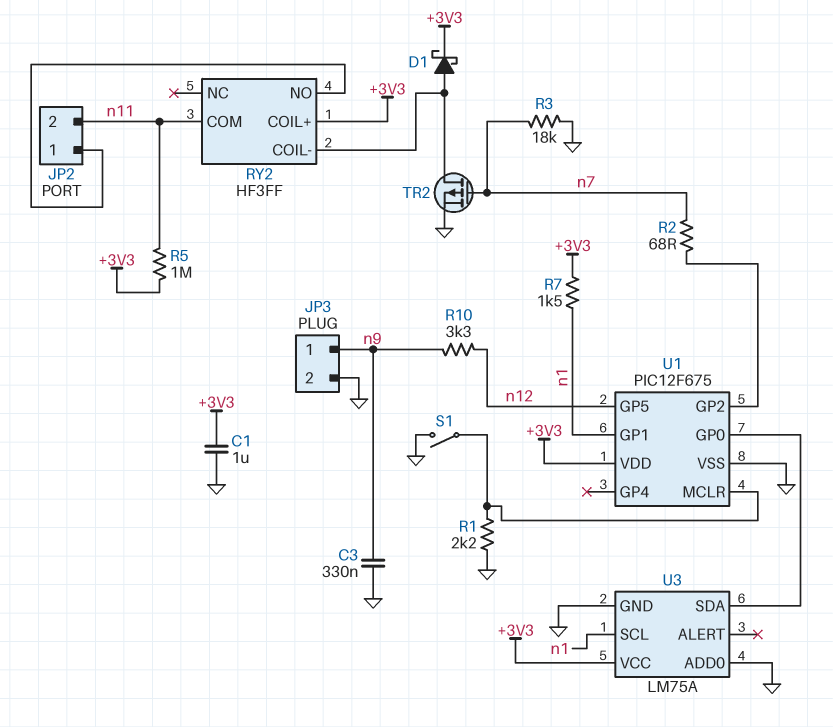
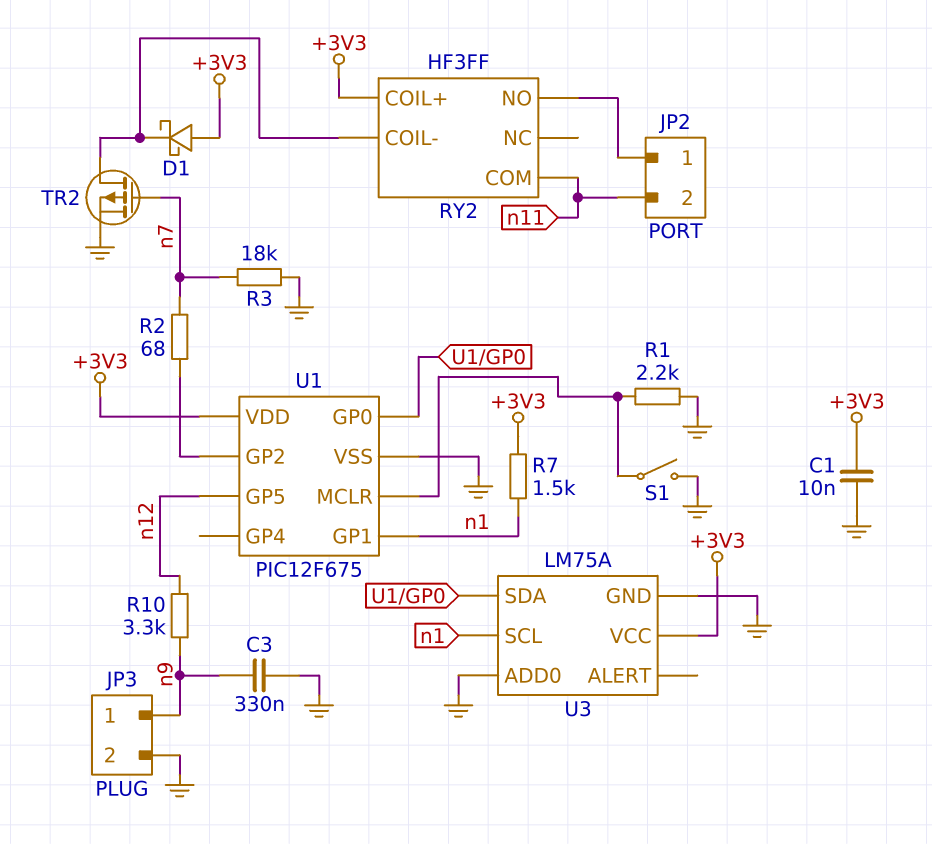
C1: 1uF (+3V3, GND) -> 10nF (+3V3, GND)
D1: schottky (A RY2/COIL-, K +3V3) -> schottky (A +3V3, K RY2/COIL-)
R5: 1M (+3V3, n11) -> none

